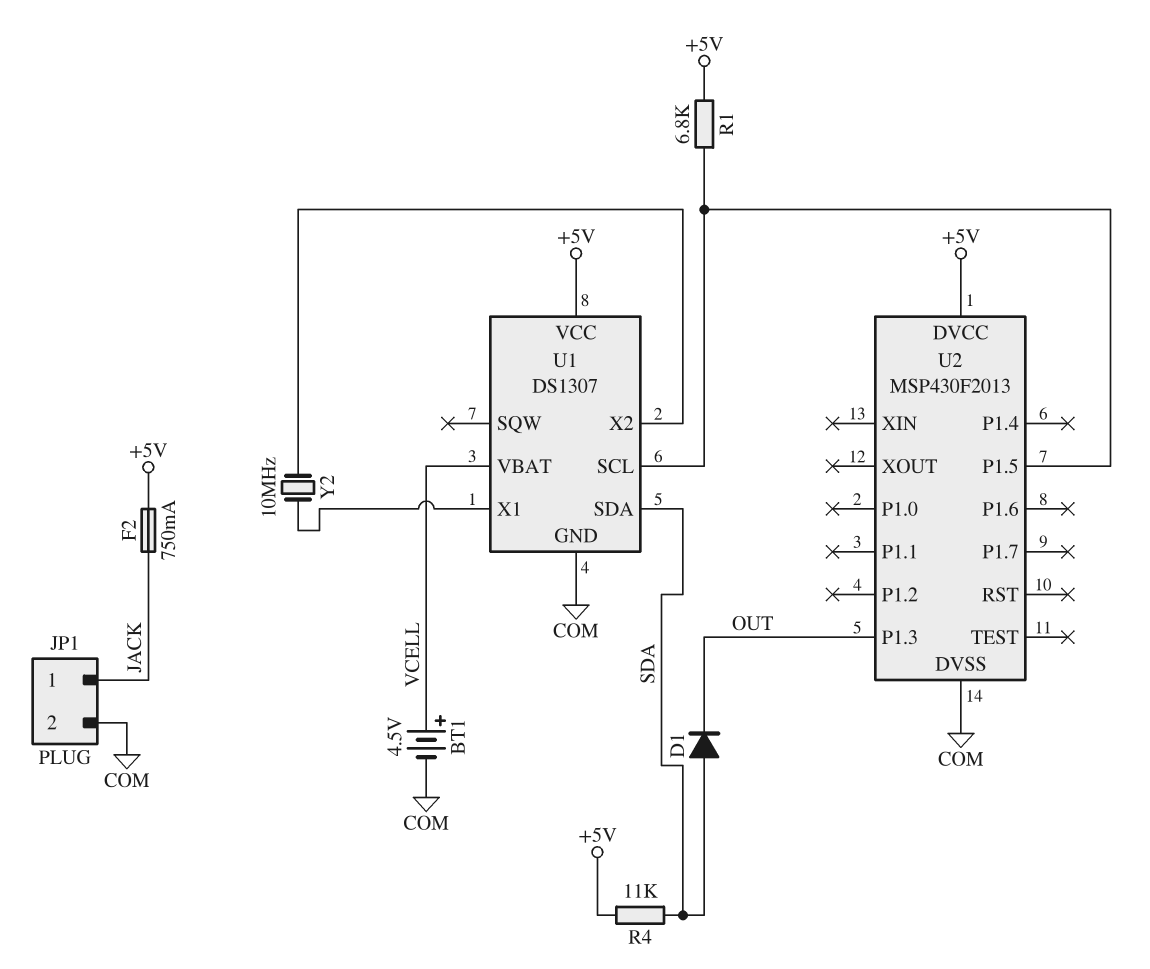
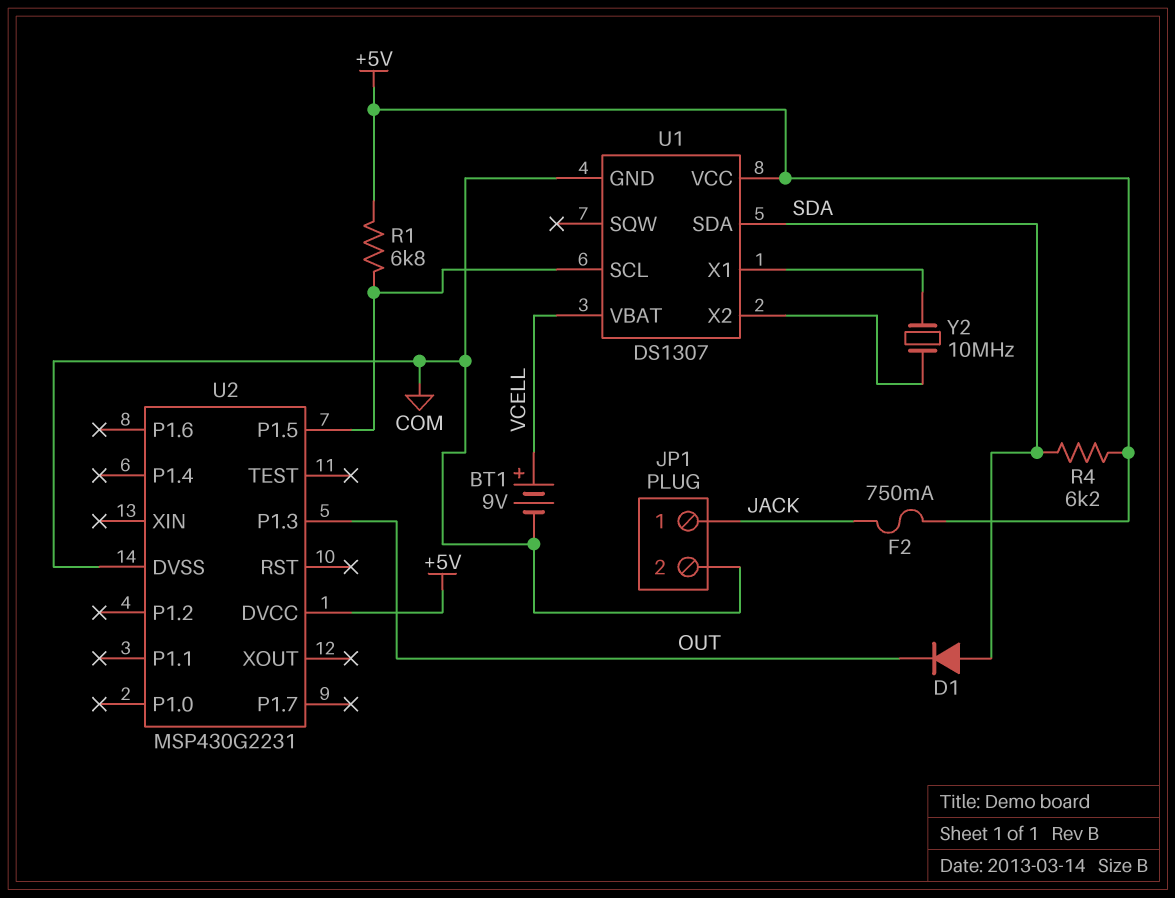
BT1: 4.5V (plus VCELL, minus COM) -> 9V (plus VCELL, minus COM)
R4: 11k (+5V, SDA) -> 6.2k (+5V, SDA)
U2: MSP430F2013 -> MSP430G2231

